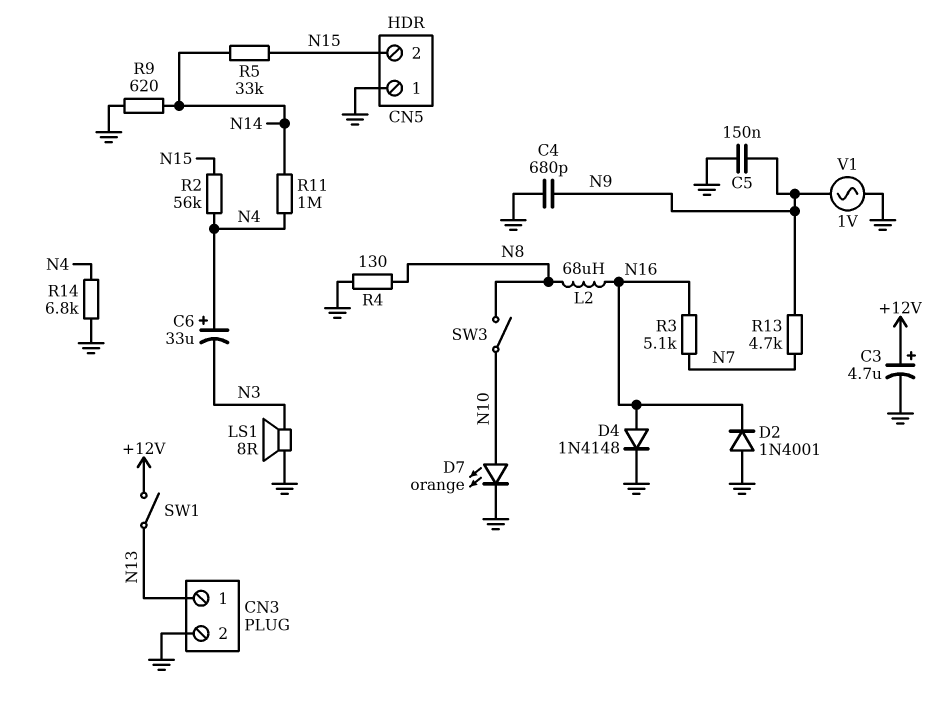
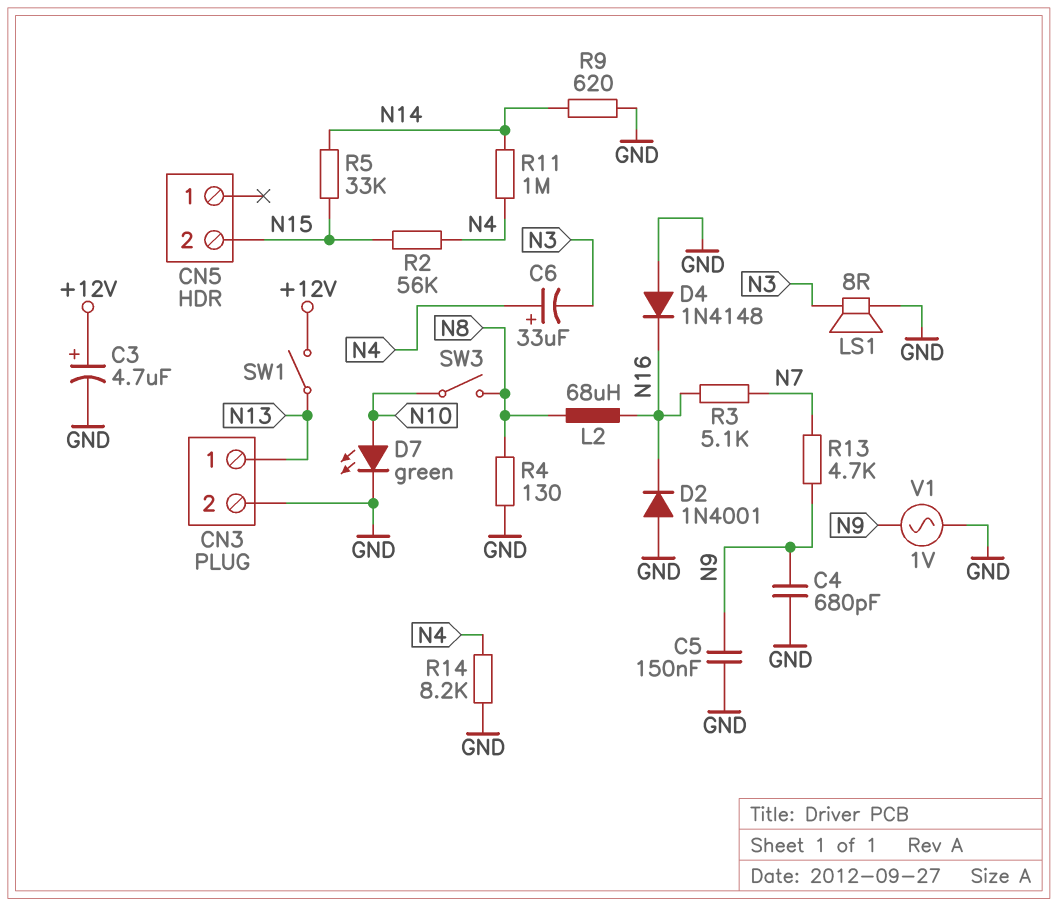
CN5 pin 1: GND -> none
D4: diode 1N4148 (A N16, K GND) -> diode 1N4148 (A GND, K N16)
D7: LED orange (A N10, K GND) -> LED green (A N10, K GND)
R14: 6.8k (GND, N4) -> 8.2k (GND, N4)

